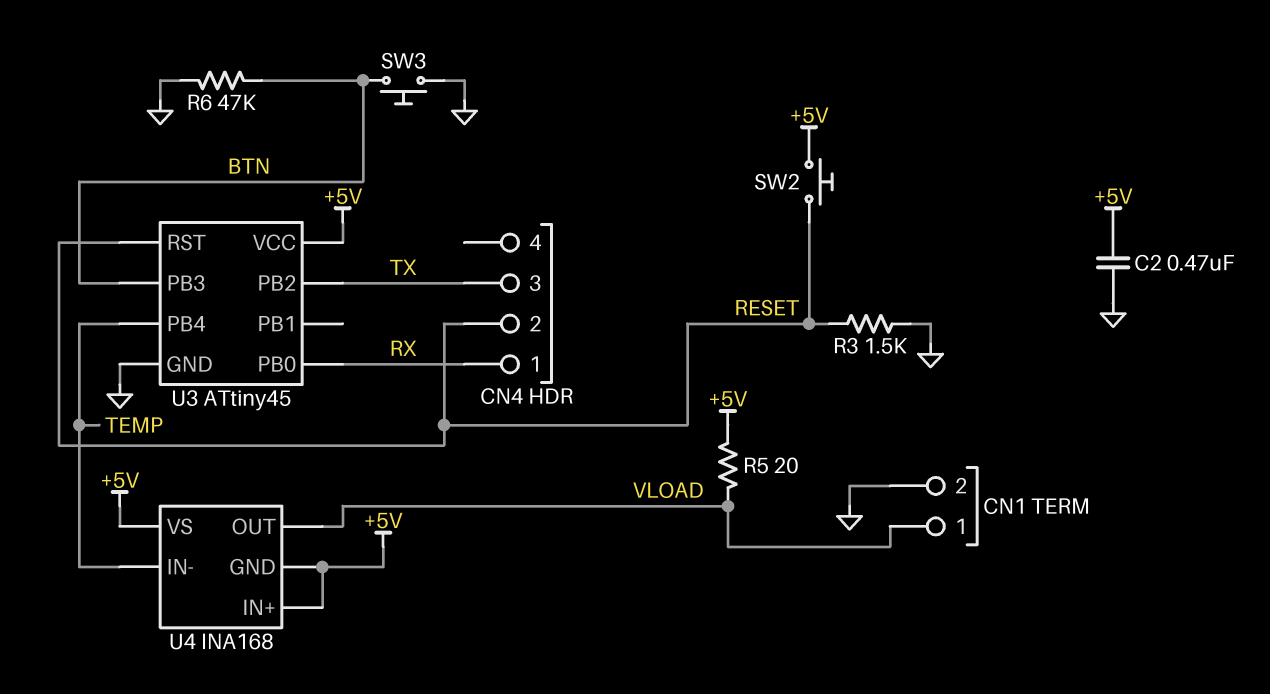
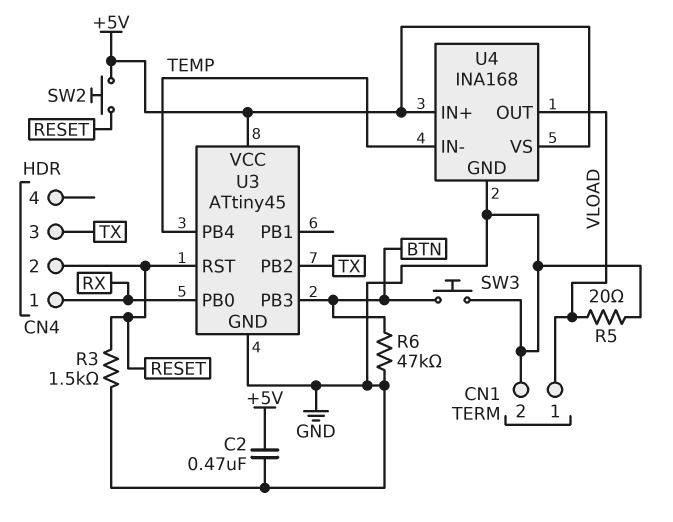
R5: 20 (+5V, VLOAD) -> 20 (GND, VLOAD)
U4 pin GND: +5V -> GND

